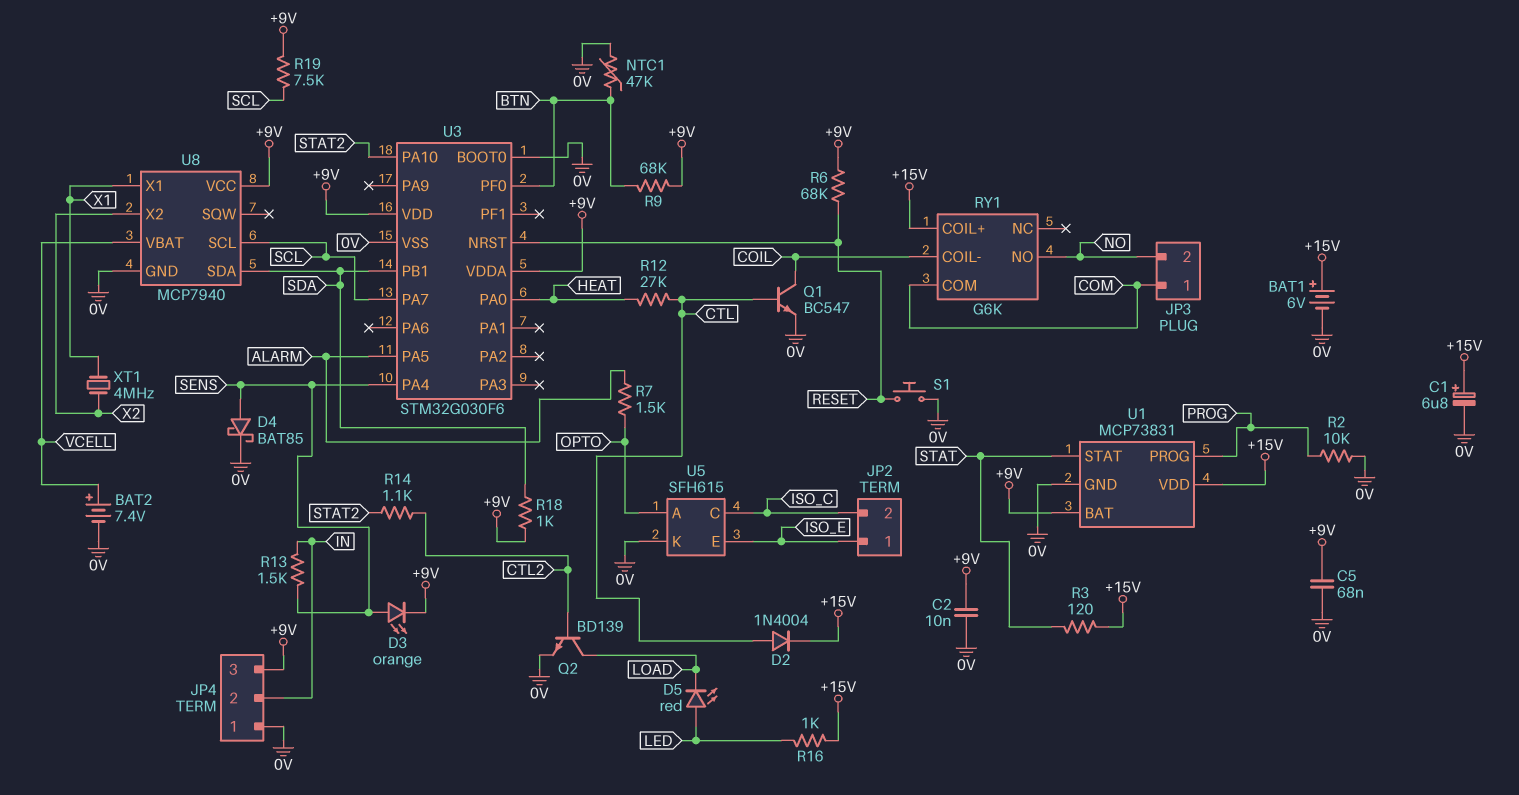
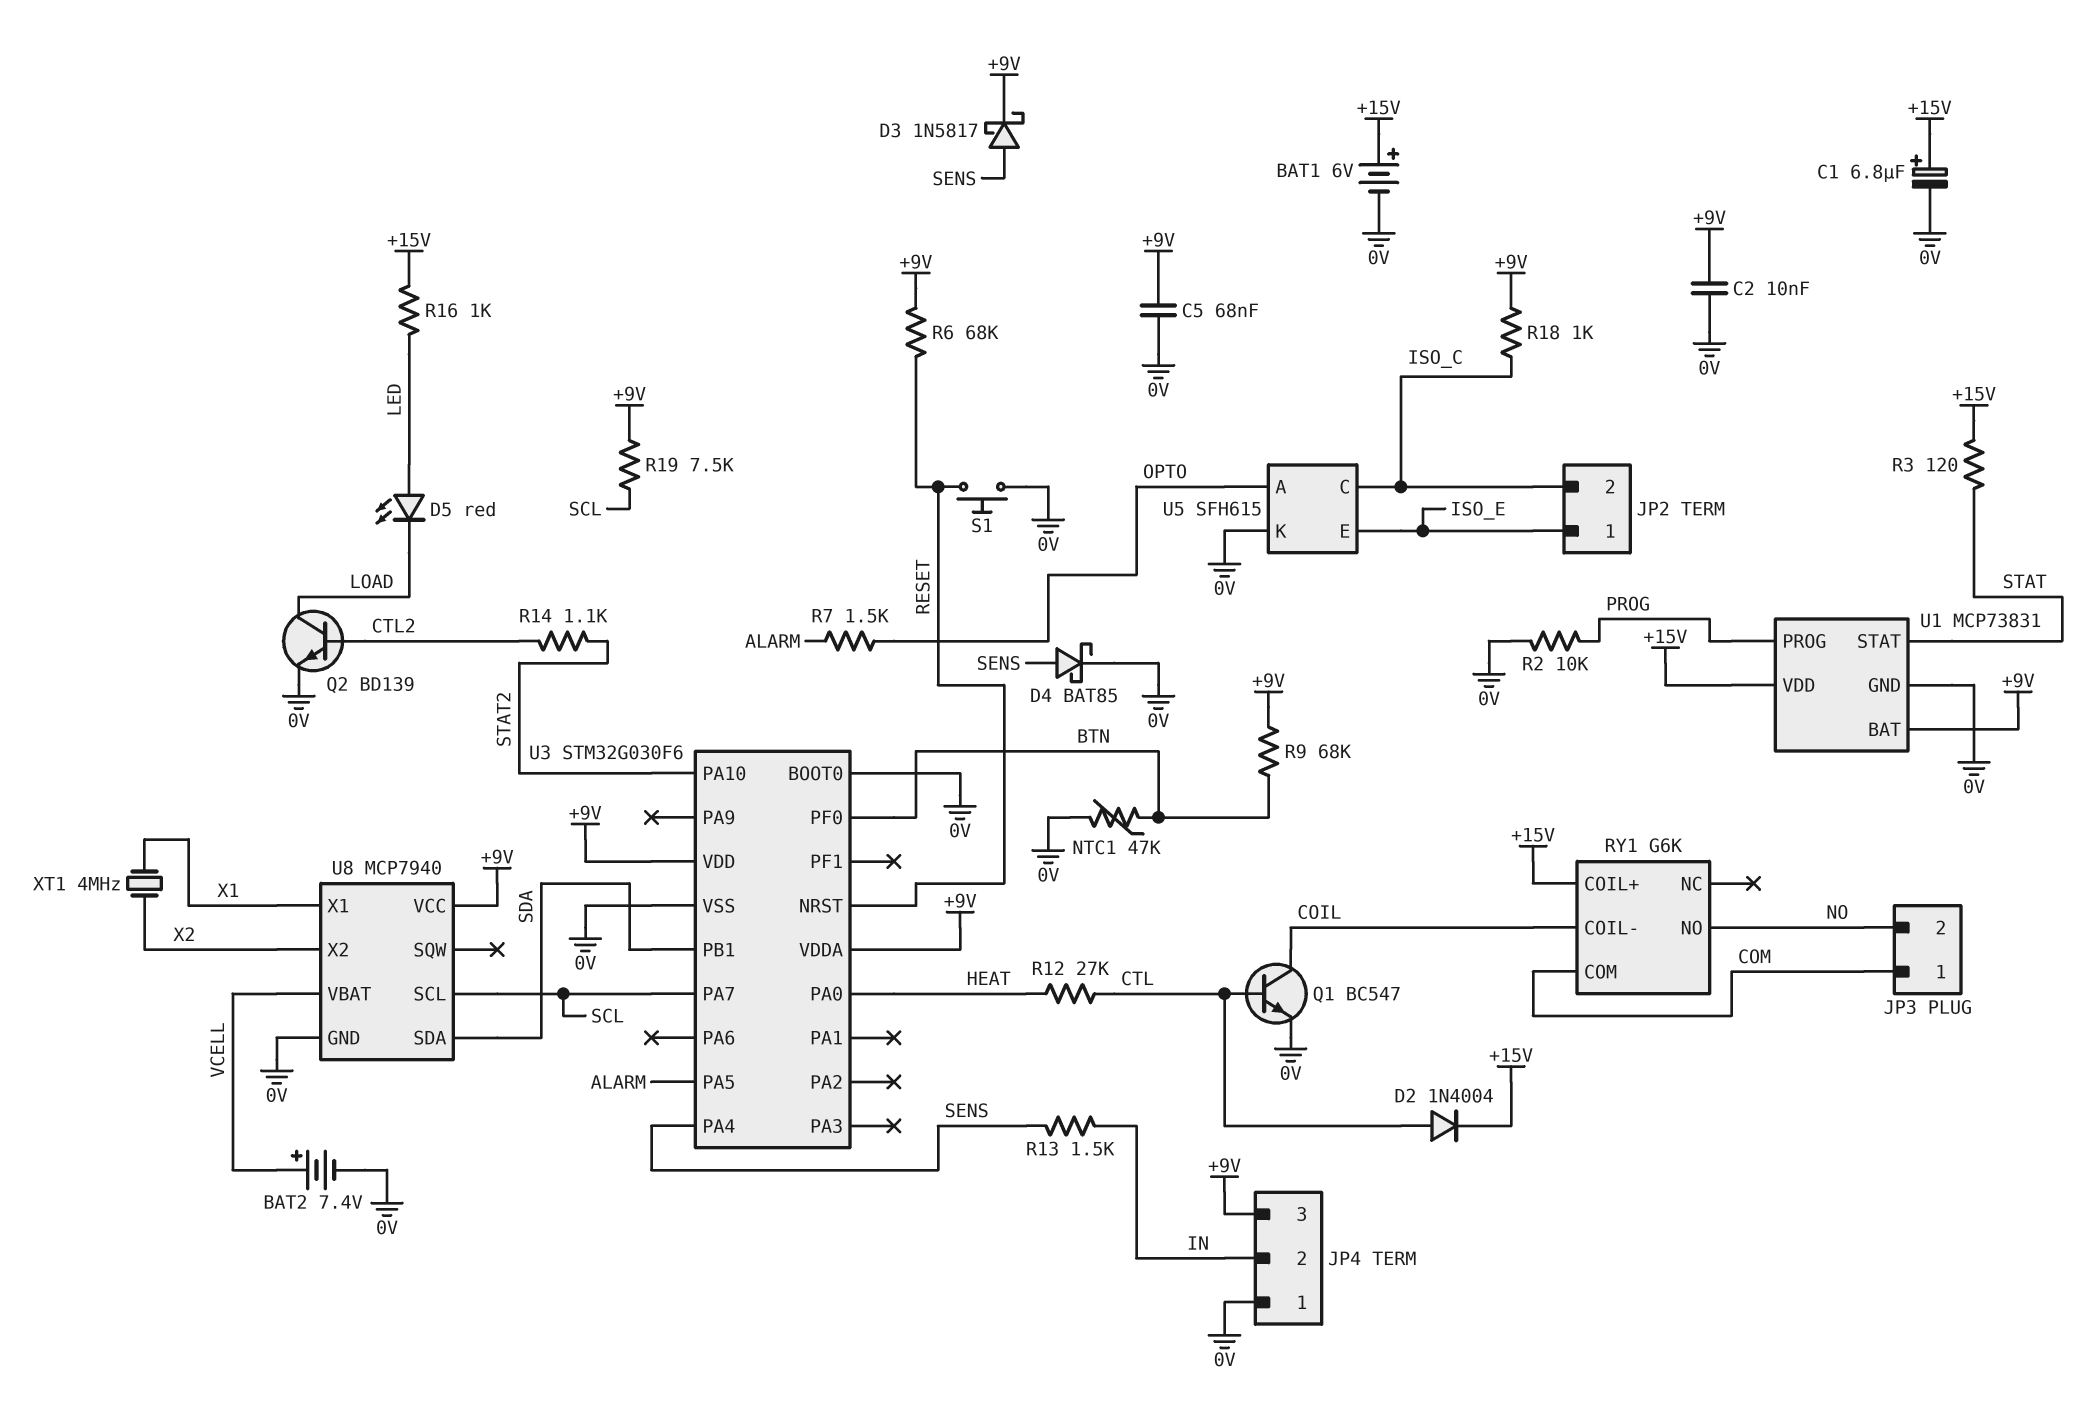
D3: LED orange (A SENS, K +9V) -> schottky 1N5817 (A SENS, K +9V)
R18: 1k (+9V, SDA) -> 1k (+9V, ISO_C)

